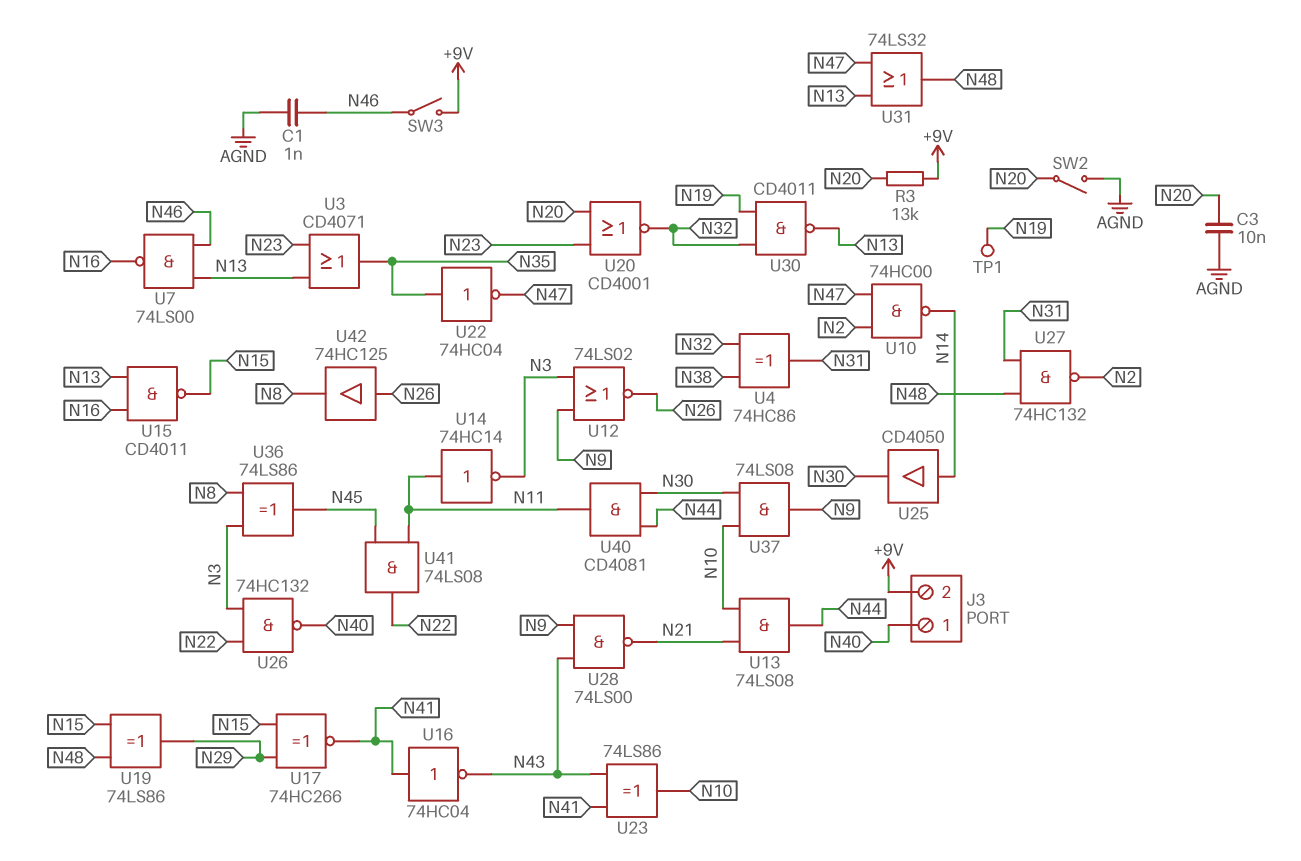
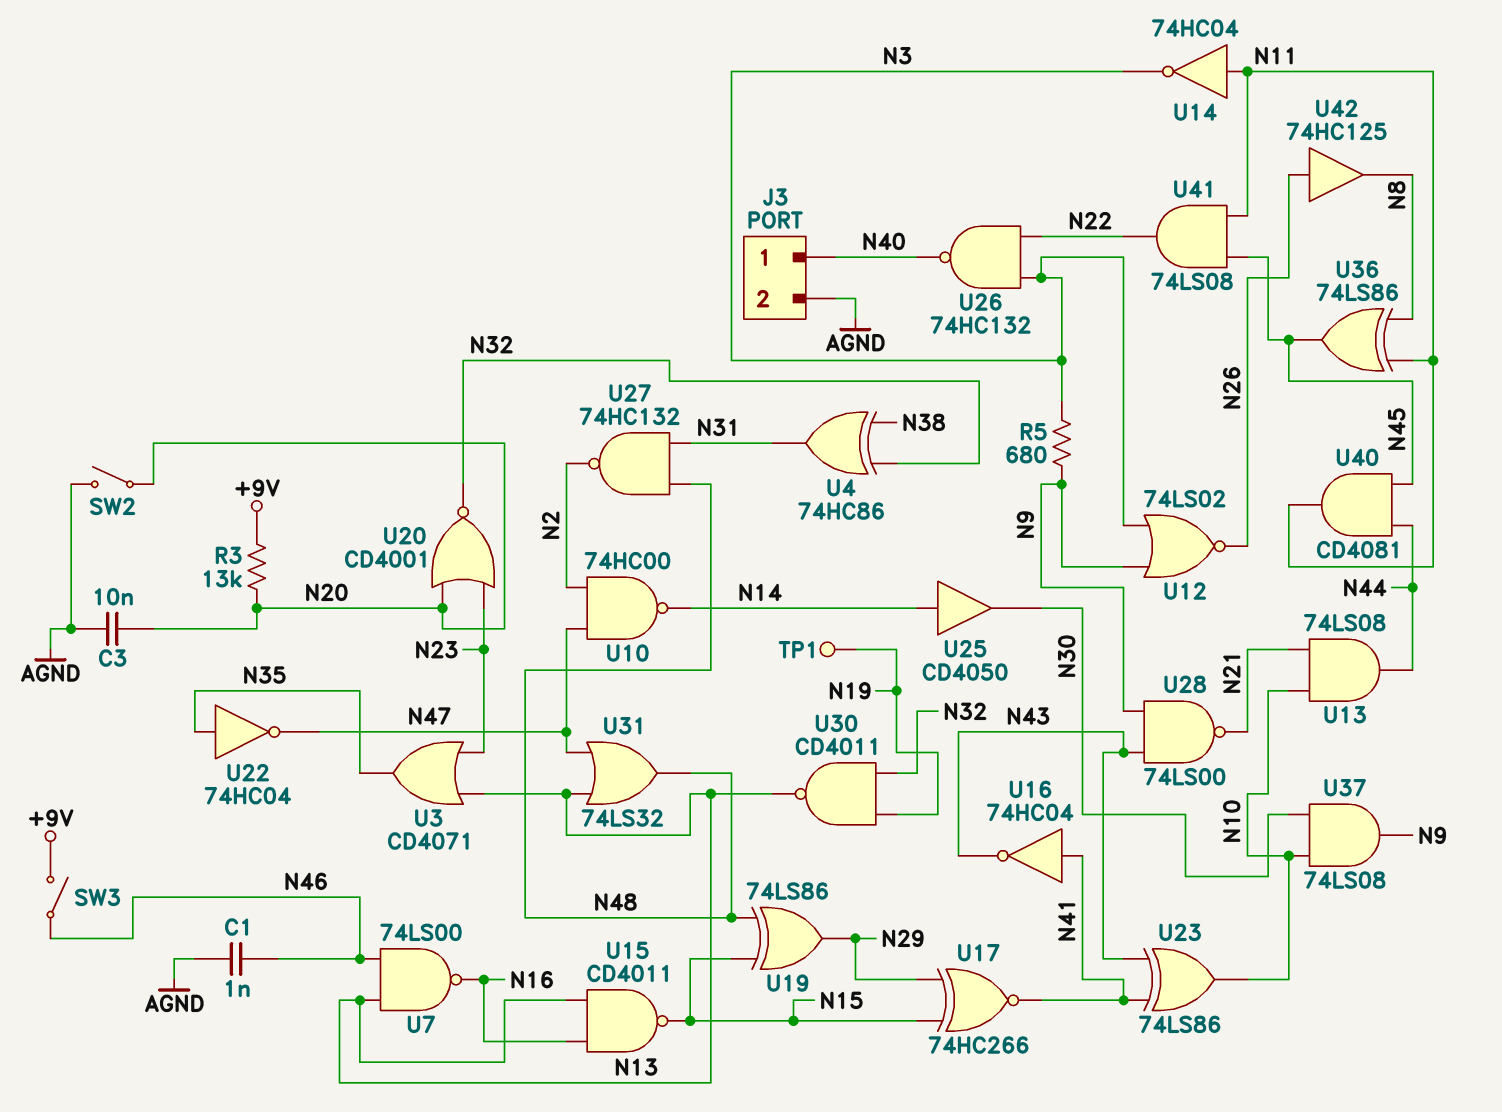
J3 pin 2: +9V -> AGND
R5: none -> 680 (N3, N9)
U14: NOT 74HC14 (in N11, out N3) -> NOT 74HC04 (in N11, out N3)
U36: XOR 74LS86 (in N3, in N8, out N45) -> XOR 74LS86 (in N8, in N11, out N45)
U40: AND CD4081 (in N30, in N44, out N11) -> AND CD4081 (in N44, in N45, out N11)

